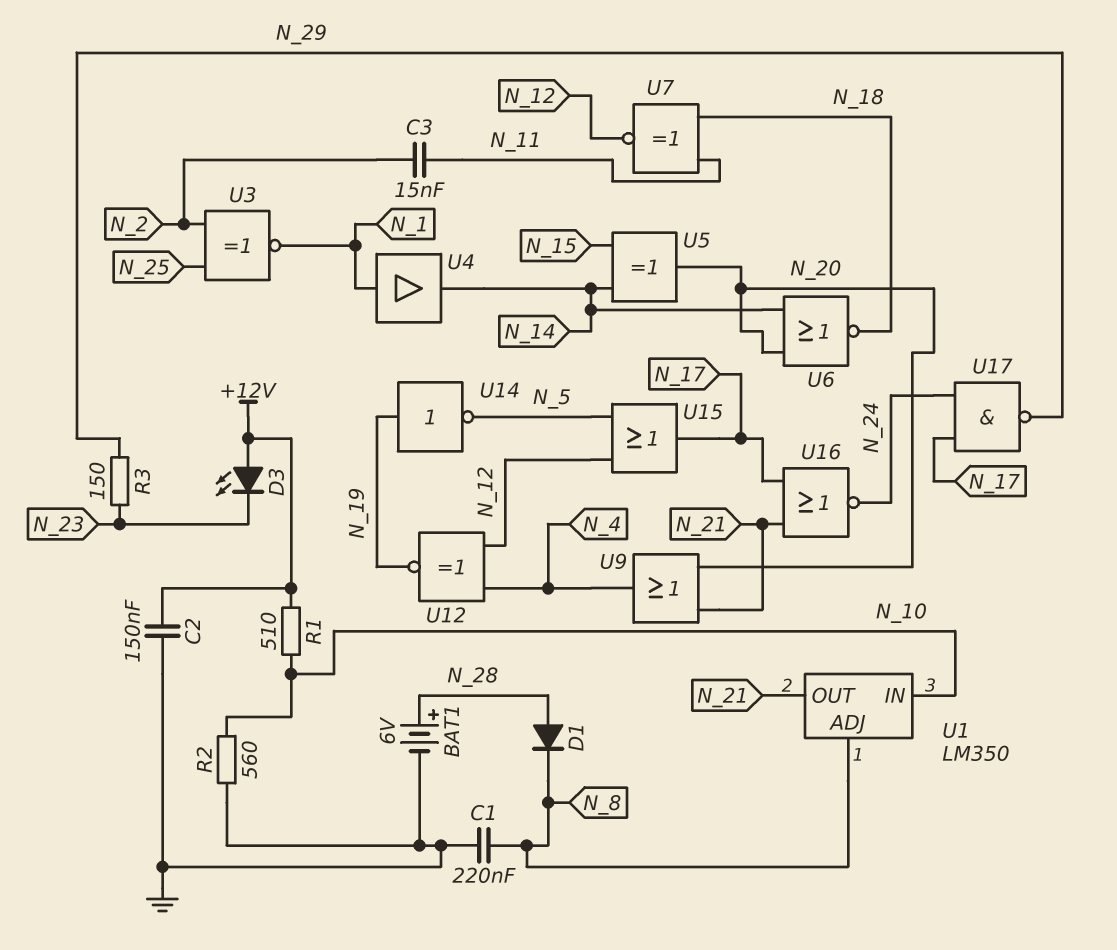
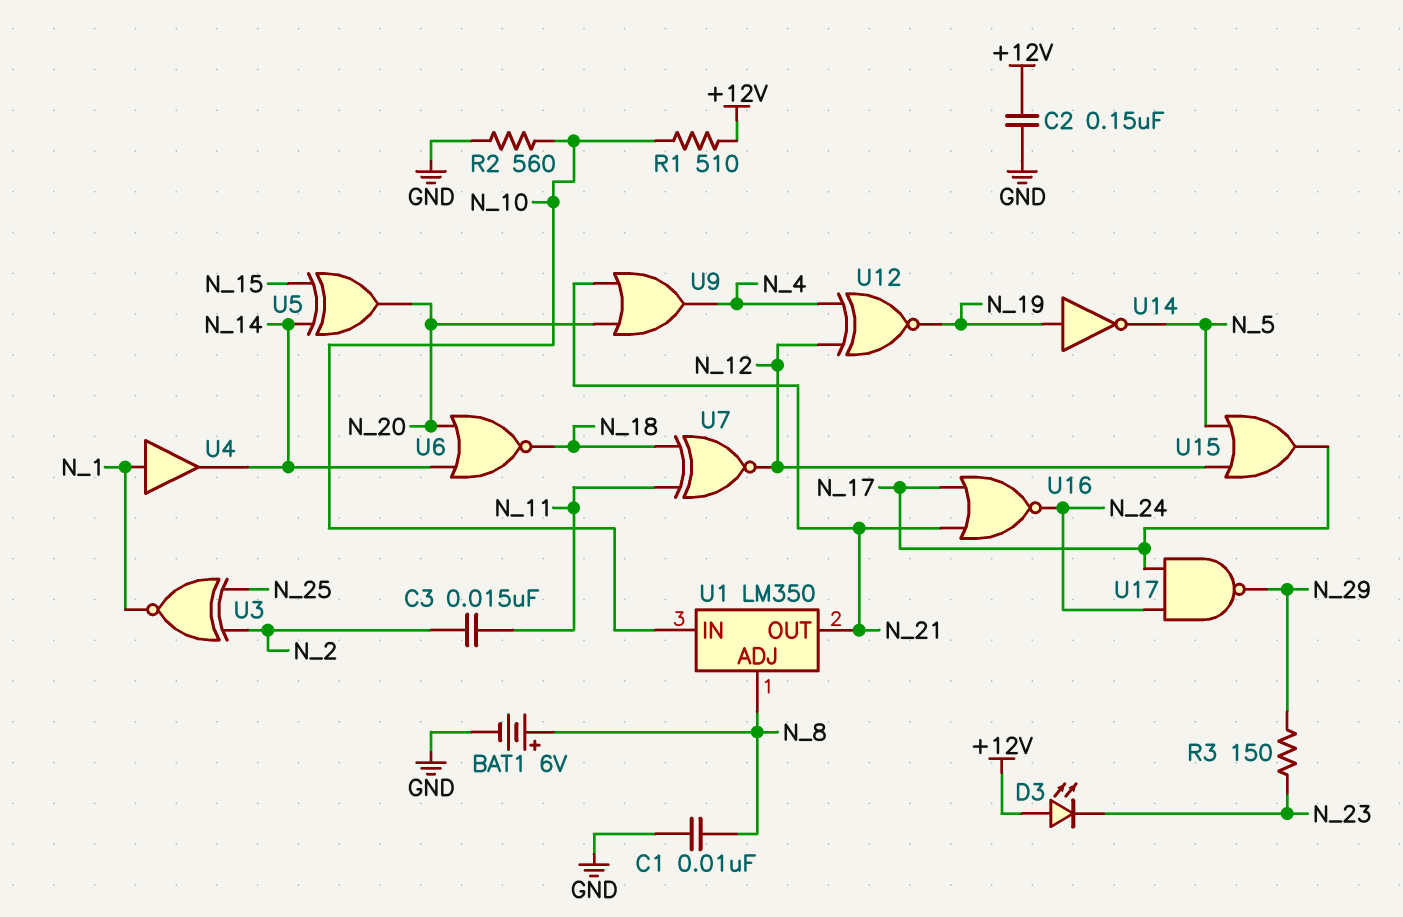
BAT1: 6V (plus N_28, minus GND) -> 6V (plus N_8, minus GND)
C1: 220nF (GND, N_8) -> 10nF (GND, N_8)
D1: diode (A N_28, K N_8) -> none

